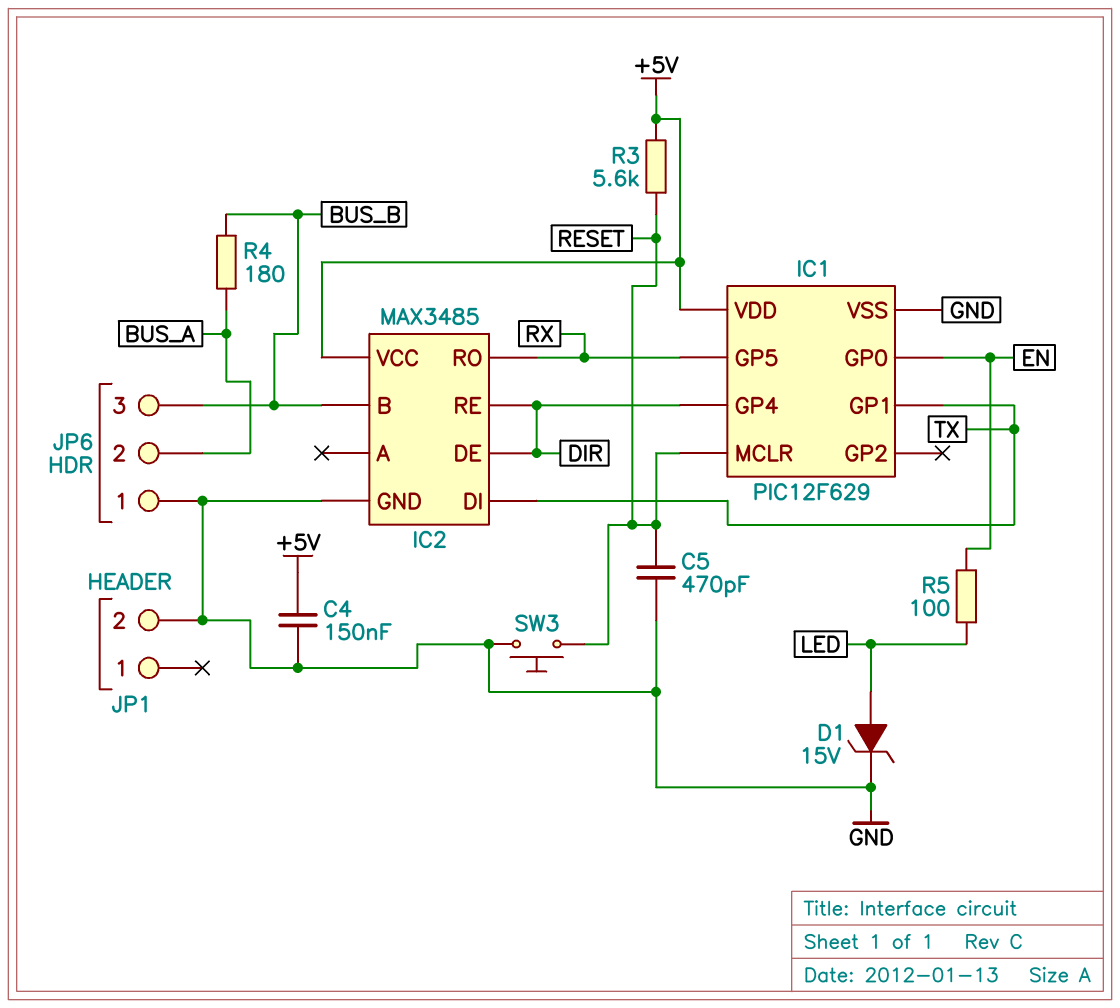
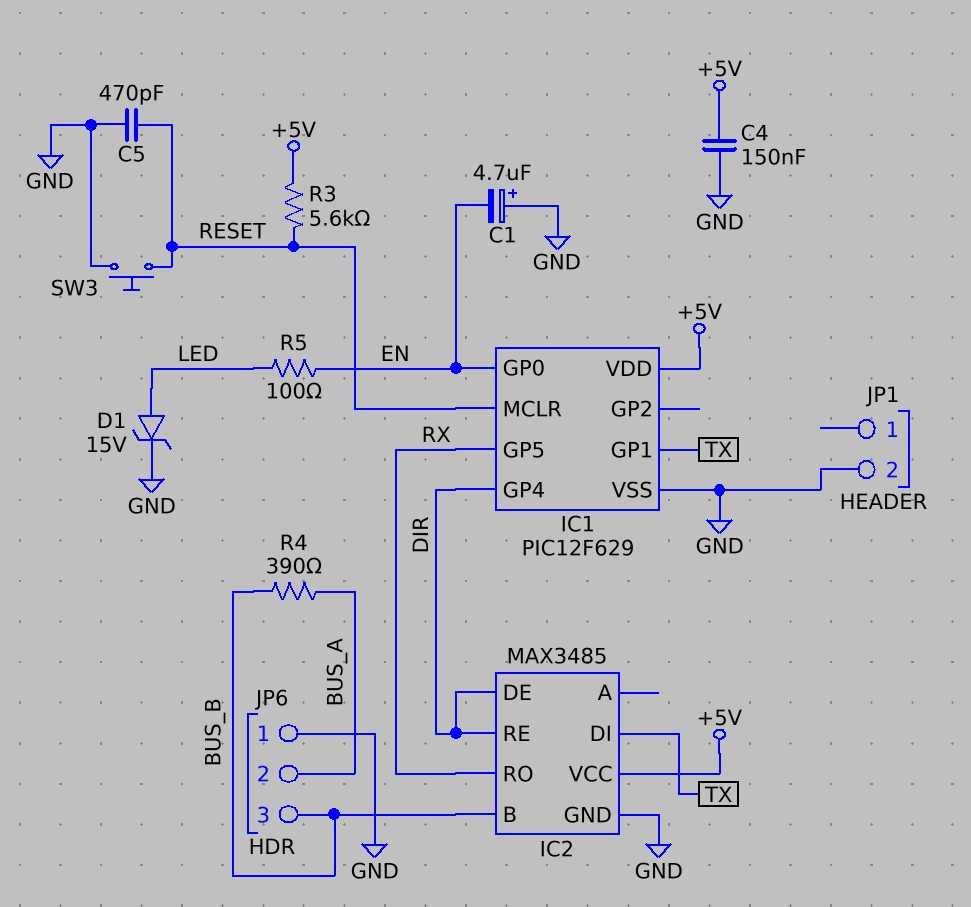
C1: none -> 4.7uF (plus GND, minus EN)
R4: 180 (BUS_A, BUS_B) -> 390 (BUS_A, BUS_B)

